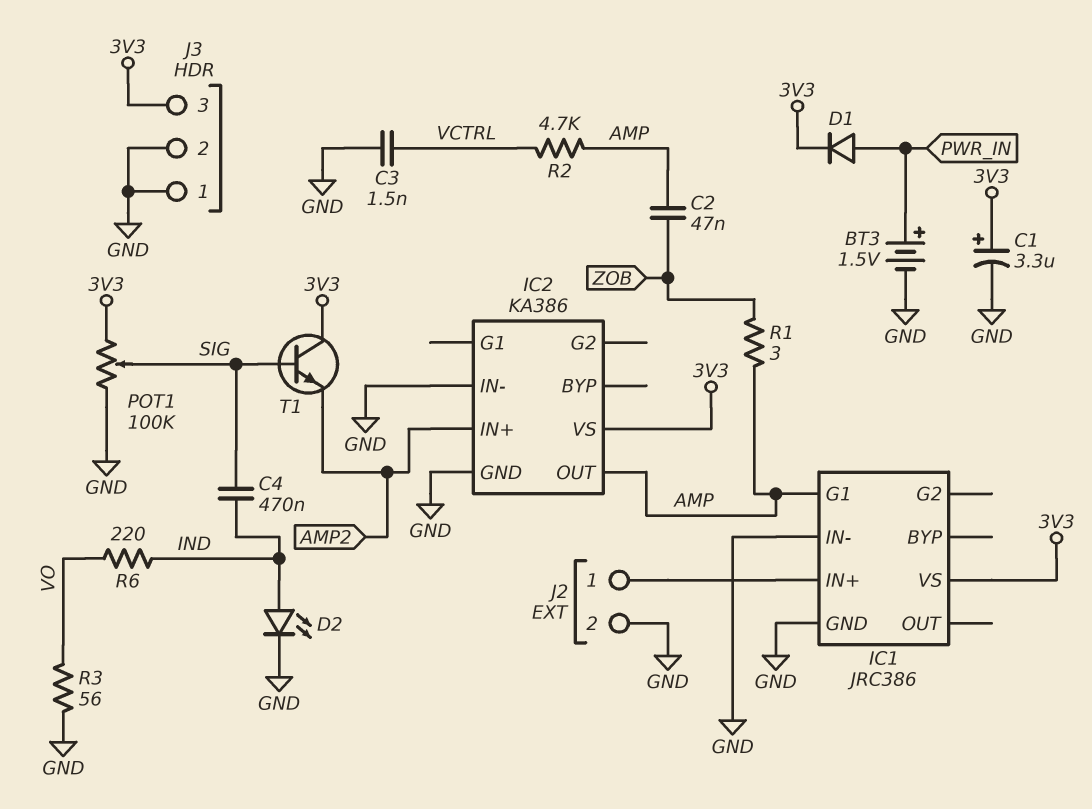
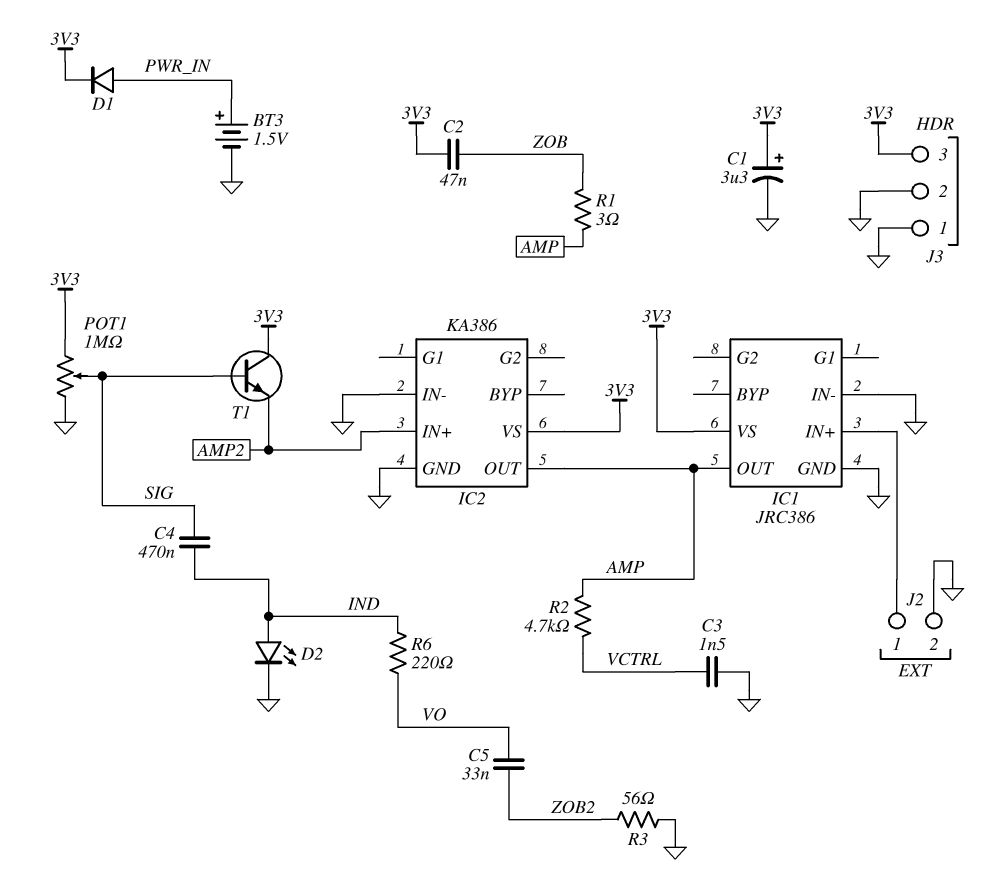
C2: 47nF (AMP, ZOB) -> 47nF (3V3, ZOB)
C5: none -> 33nF (VO, ZOB2)
IC1 pin G1: AMP -> none
IC1 pin OUT: none -> AMP
POT1: 100k (3V3, GND, wiper SIG) -> 1M (3V3, GND, wiper SIG)
R3: 56 (GND, VO) -> 56 (GND, ZOB2)

